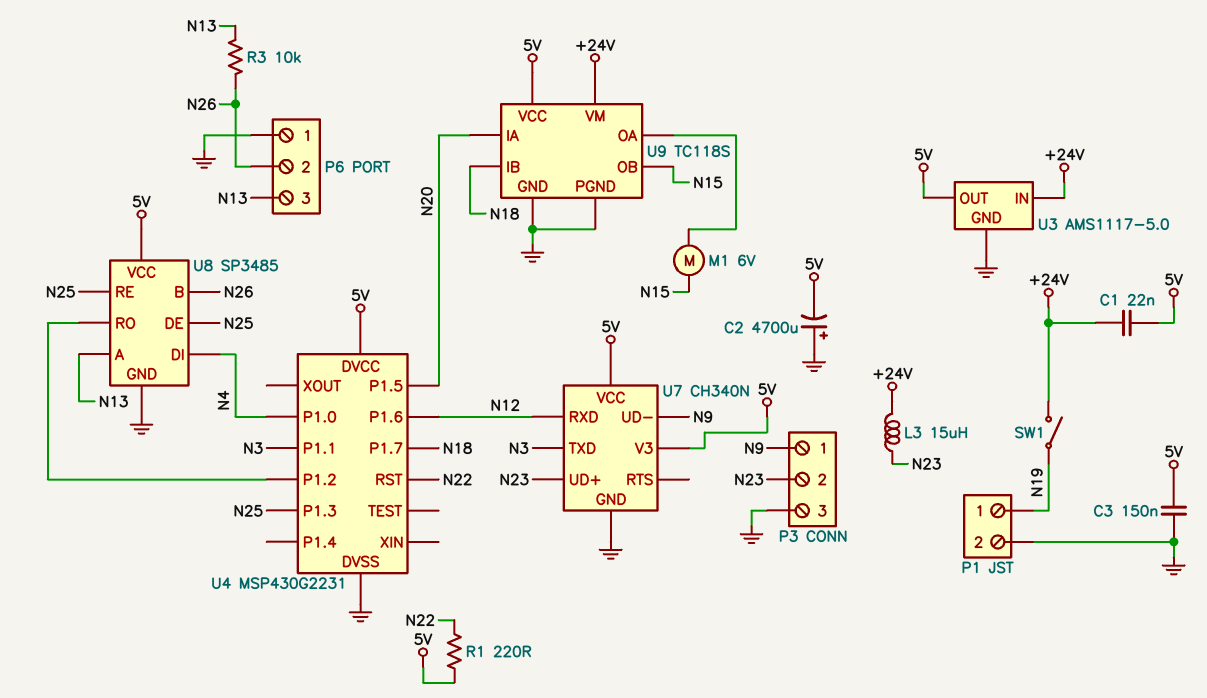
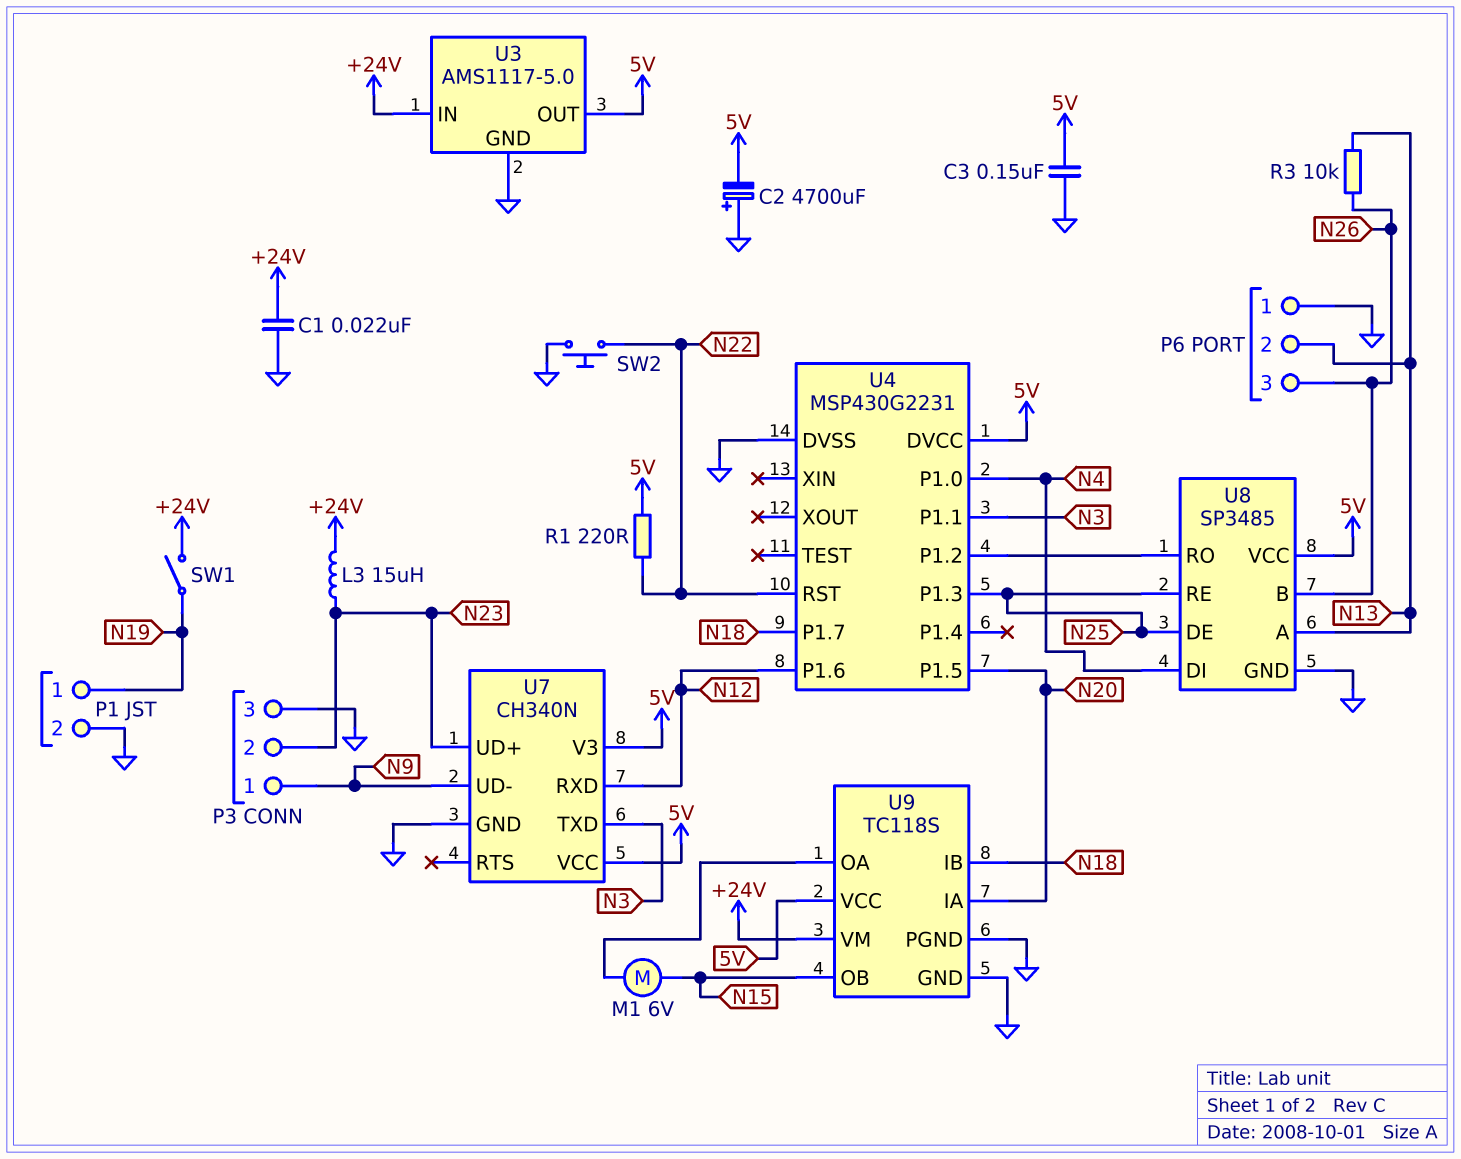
C1: 22nF (+24V, 5V) -> 22nF (+24V, GND)
P6 pin 2: N26 -> N13
P6 pin 3: N13 -> N26
SW2: none -> button (GND, N22)

